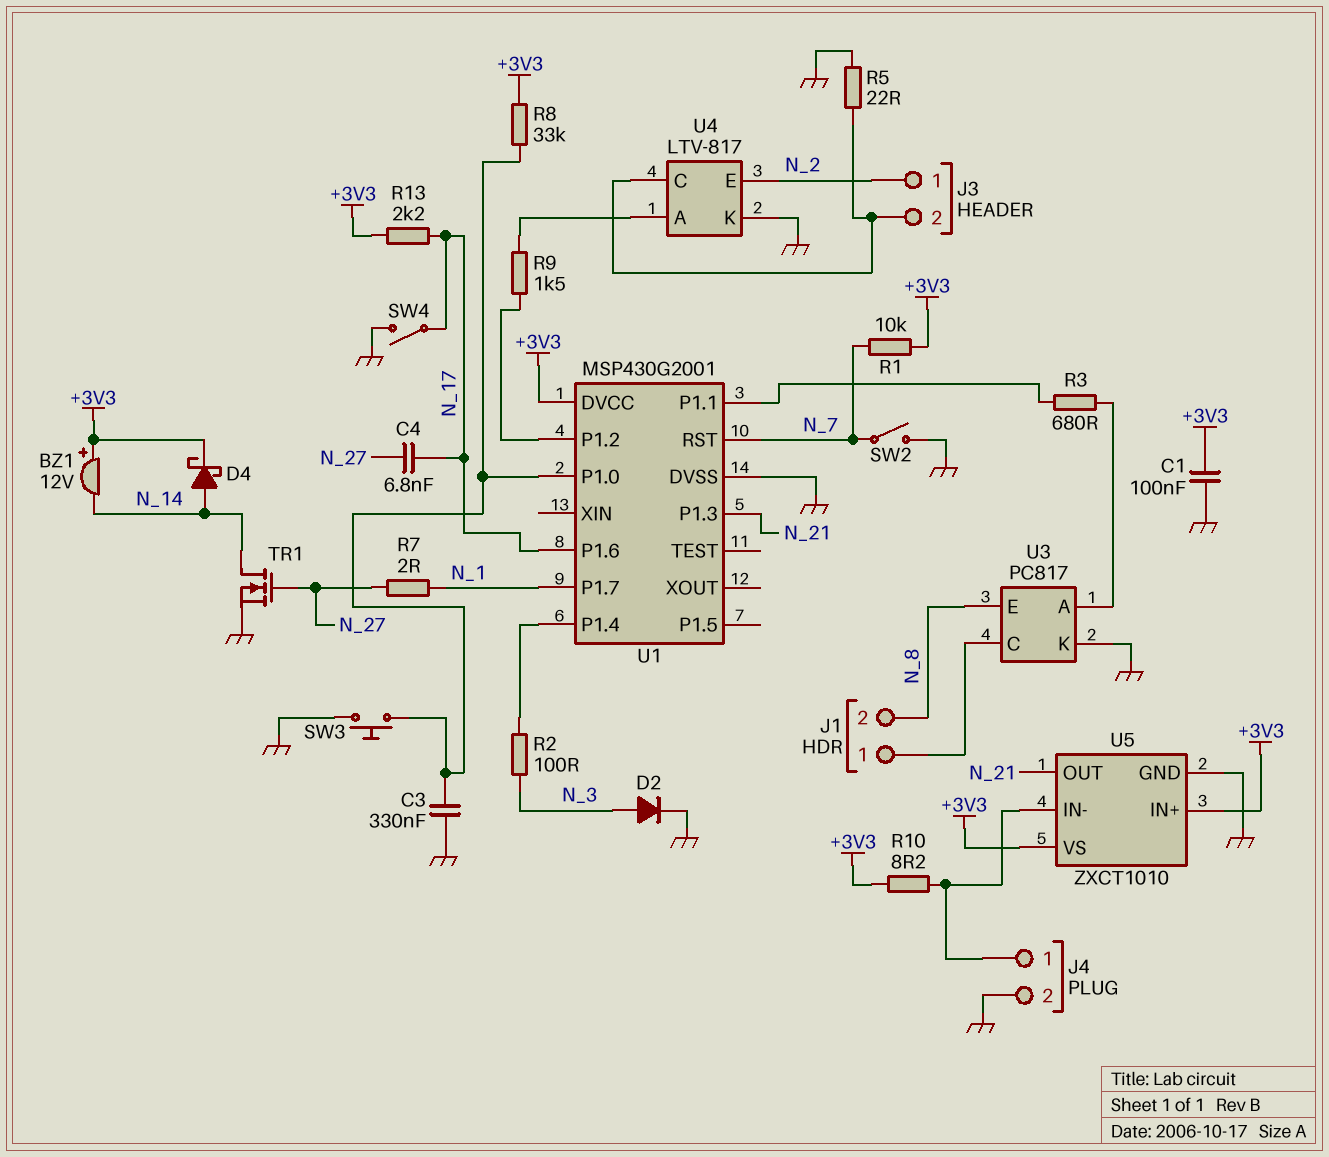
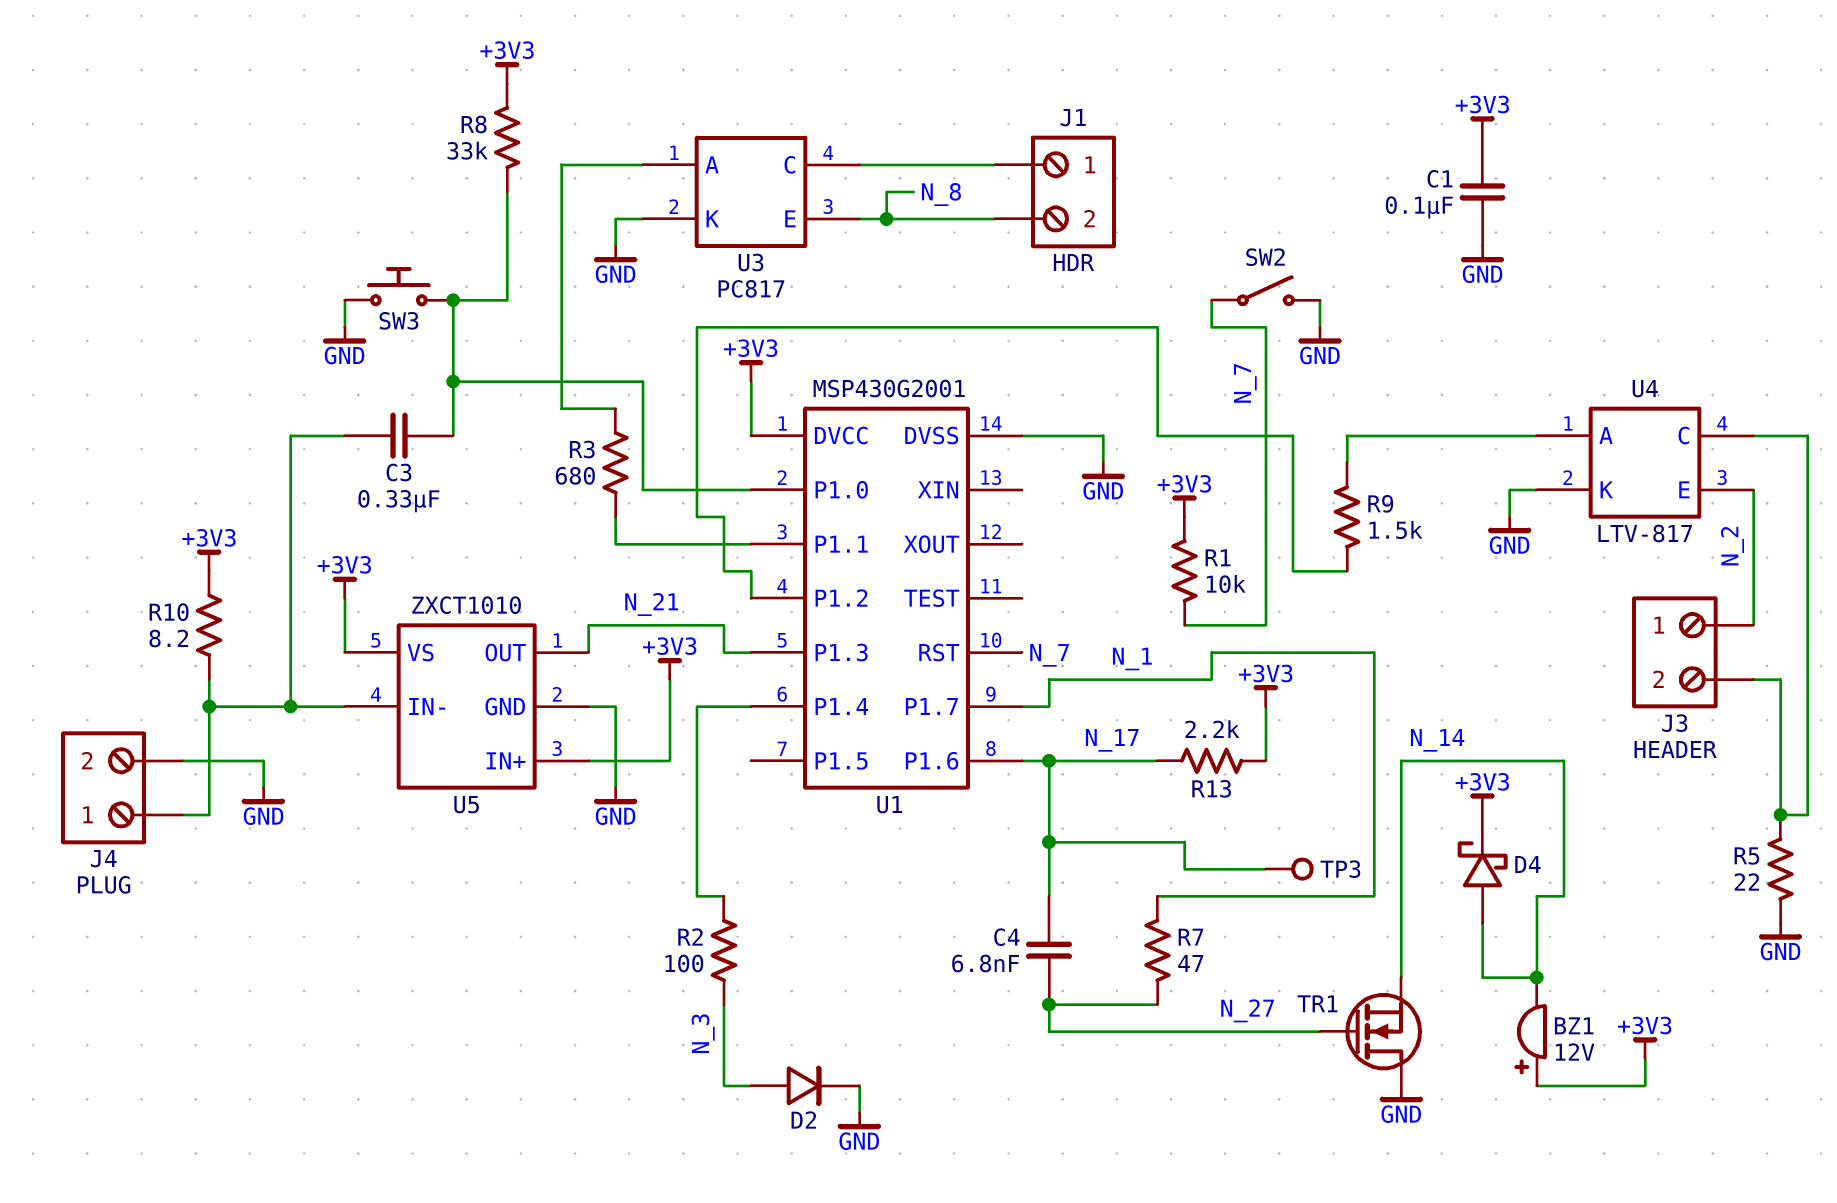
C3: 330nF (GND, U1/P1.0) -> 330nF (J4/1, U1/P1.0)
R7: 2 (N_1, N_27) -> 47 (N_1, N_27)
SW4: switch (GND, N_17) -> none
TP3: none -> test point (N_17)
TR1: NMOS (G N_27, D N_14, S GND) -> NMOS (G N_27, D GND, S N_14)

